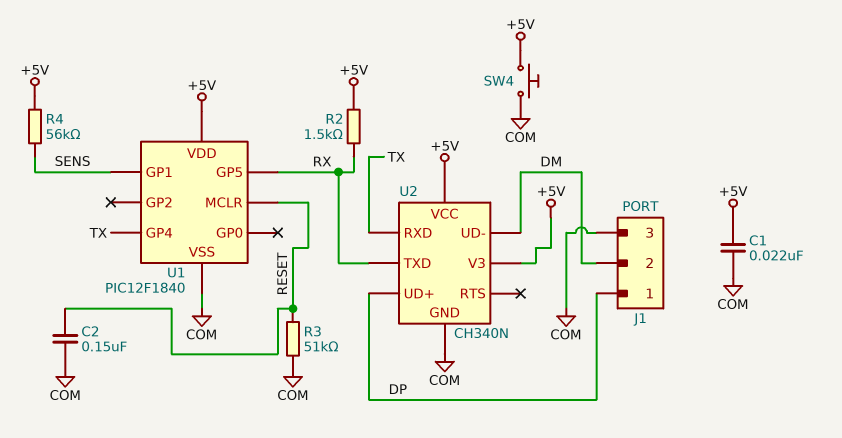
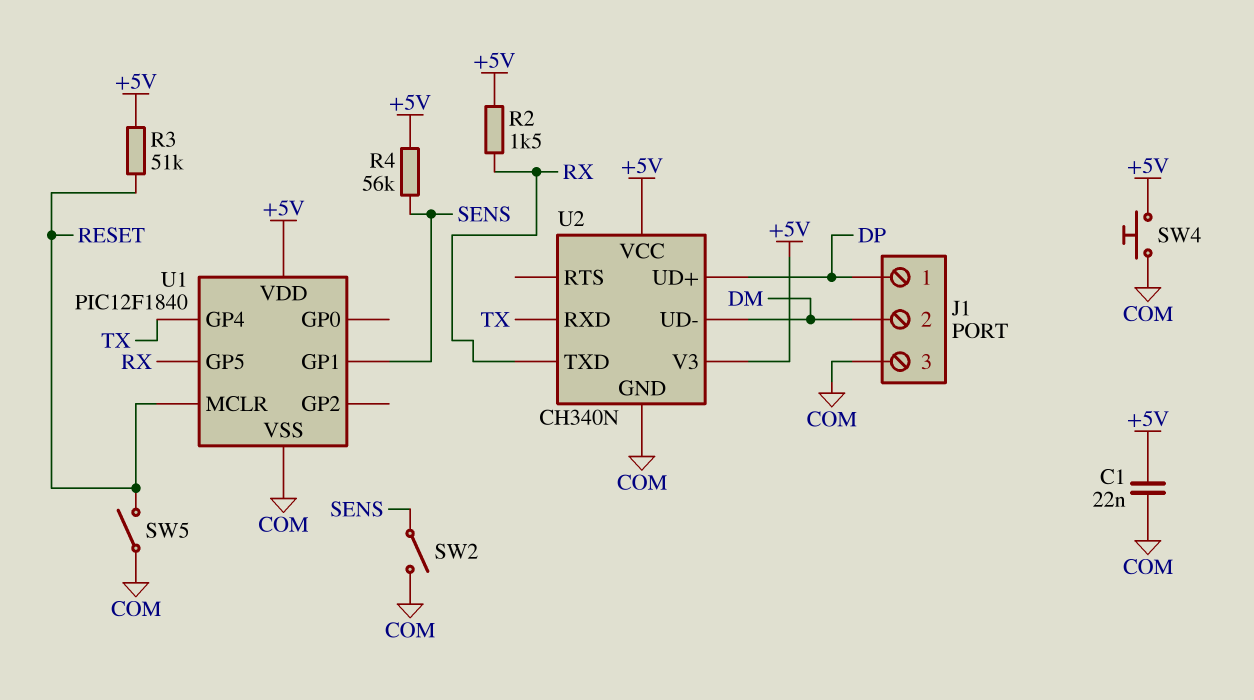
C2: 150nF (COM, RESET) -> none
R3: 51k (COM, RESET) -> 51k (+5V, RESET)
SW2: none -> switch (COM, SENS)
SW5: none -> switch (COM, RESET)

